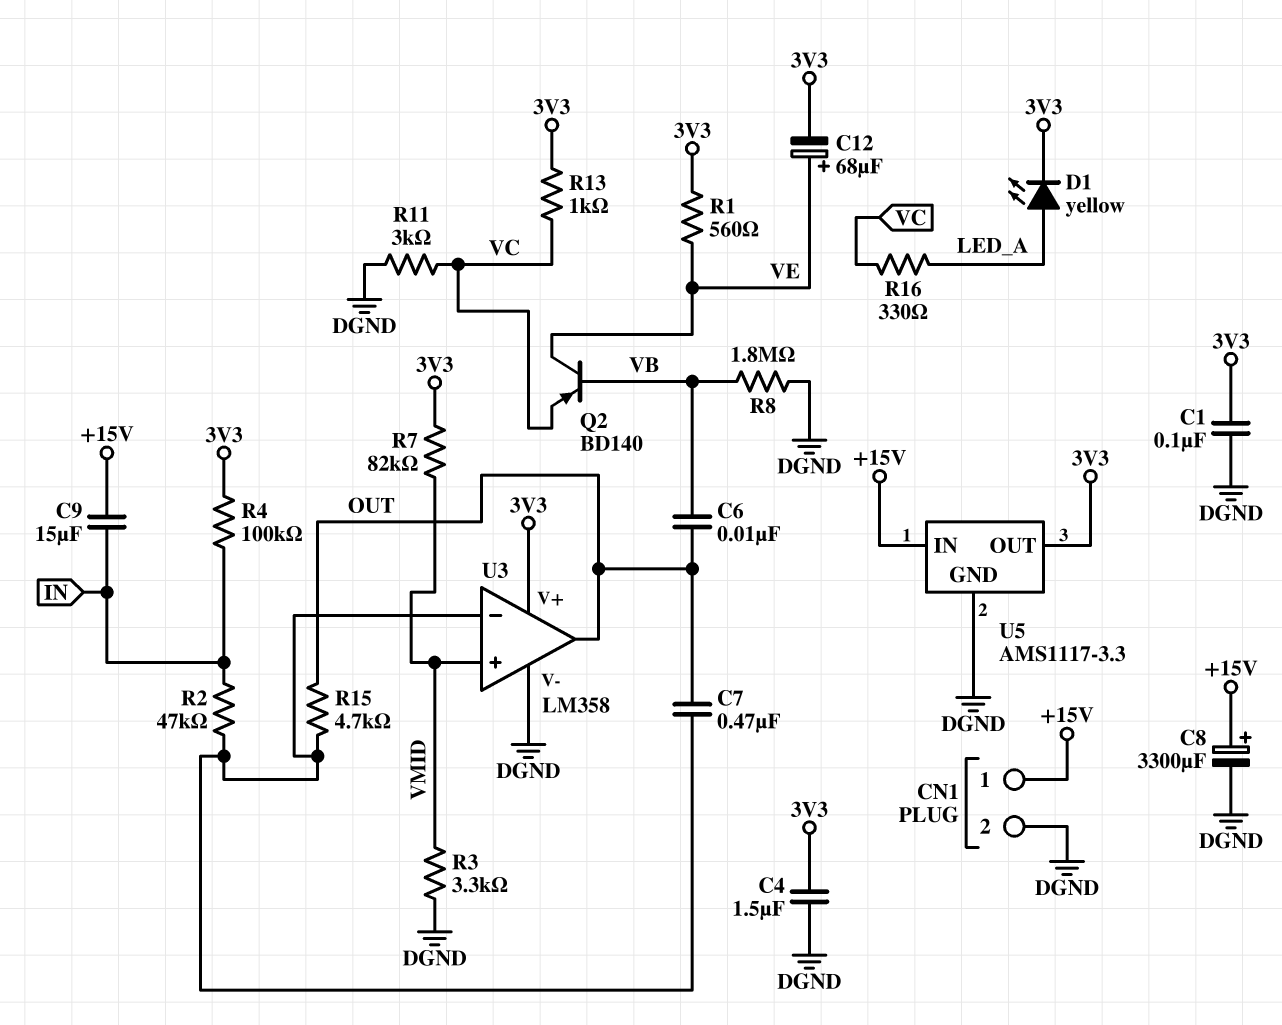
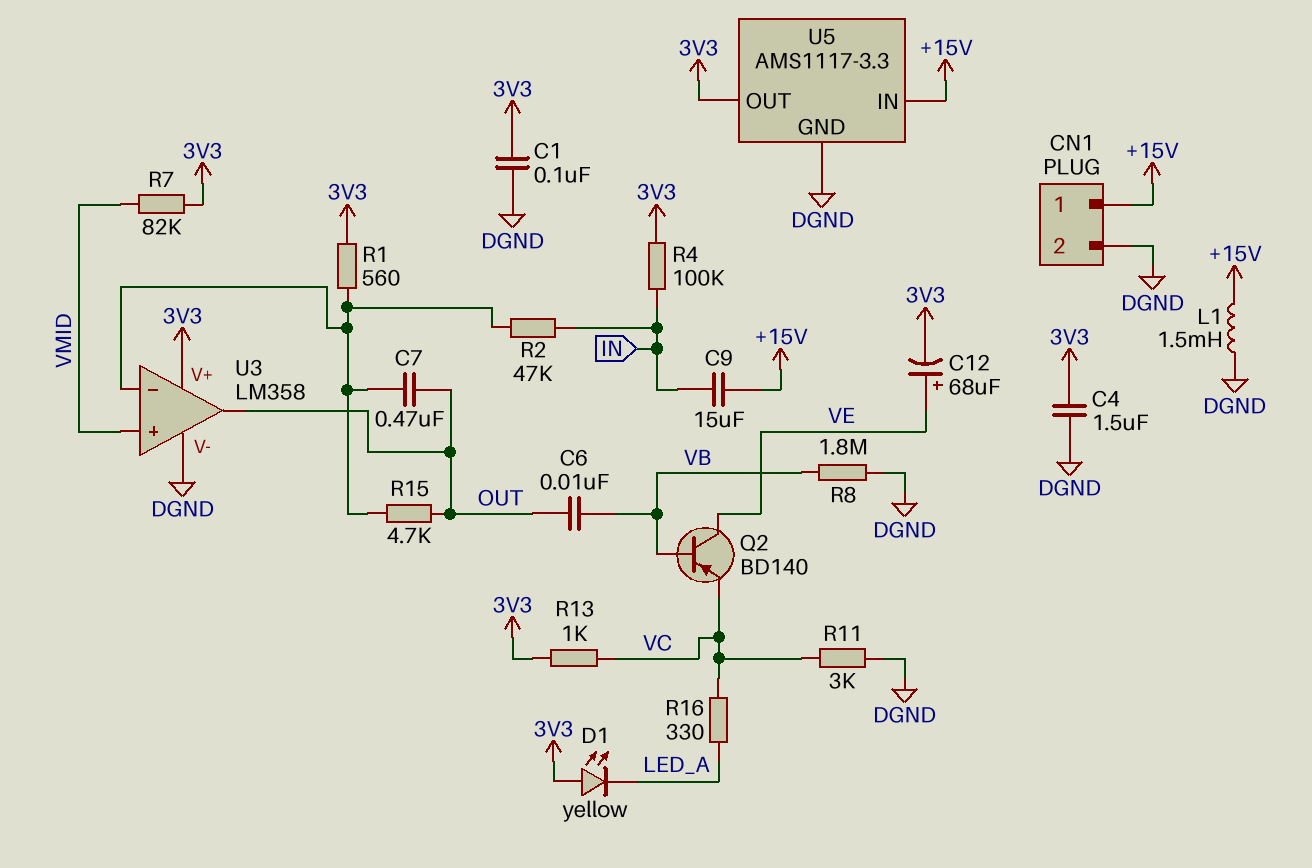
C8: 3300uF (plus +15V, minus DGND) -> none
D1: LED yellow (A LED_A, K 3V3) -> LED yellow (A 3V3, K LED_A)
L1: none -> 1.5mH (+15V, DGND)
R1: 560 (3V3, VE) -> 560 (3V3, U3/in-)
R3: 3.3k (DGND, VMID) -> none

